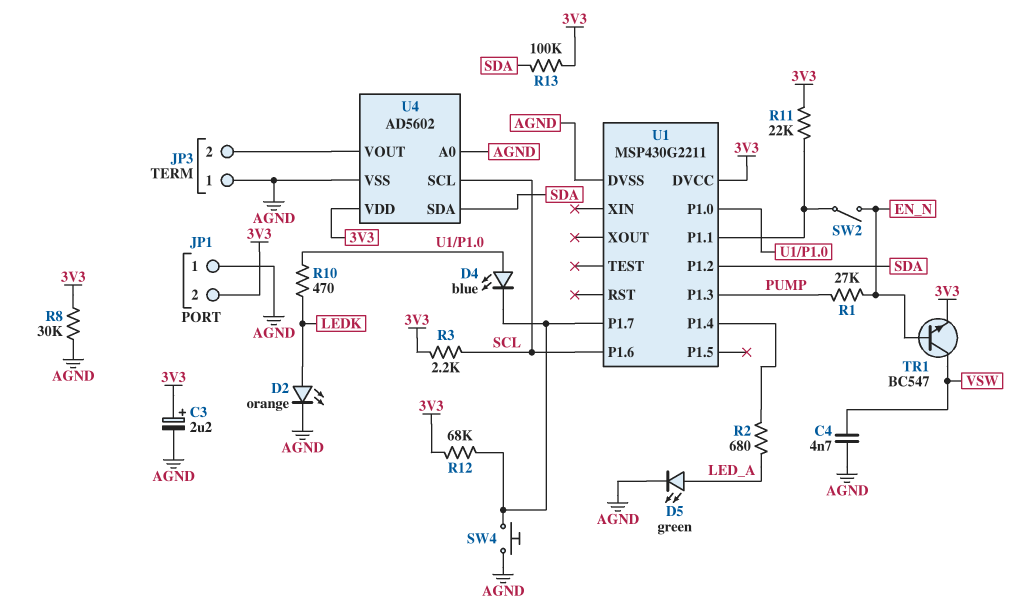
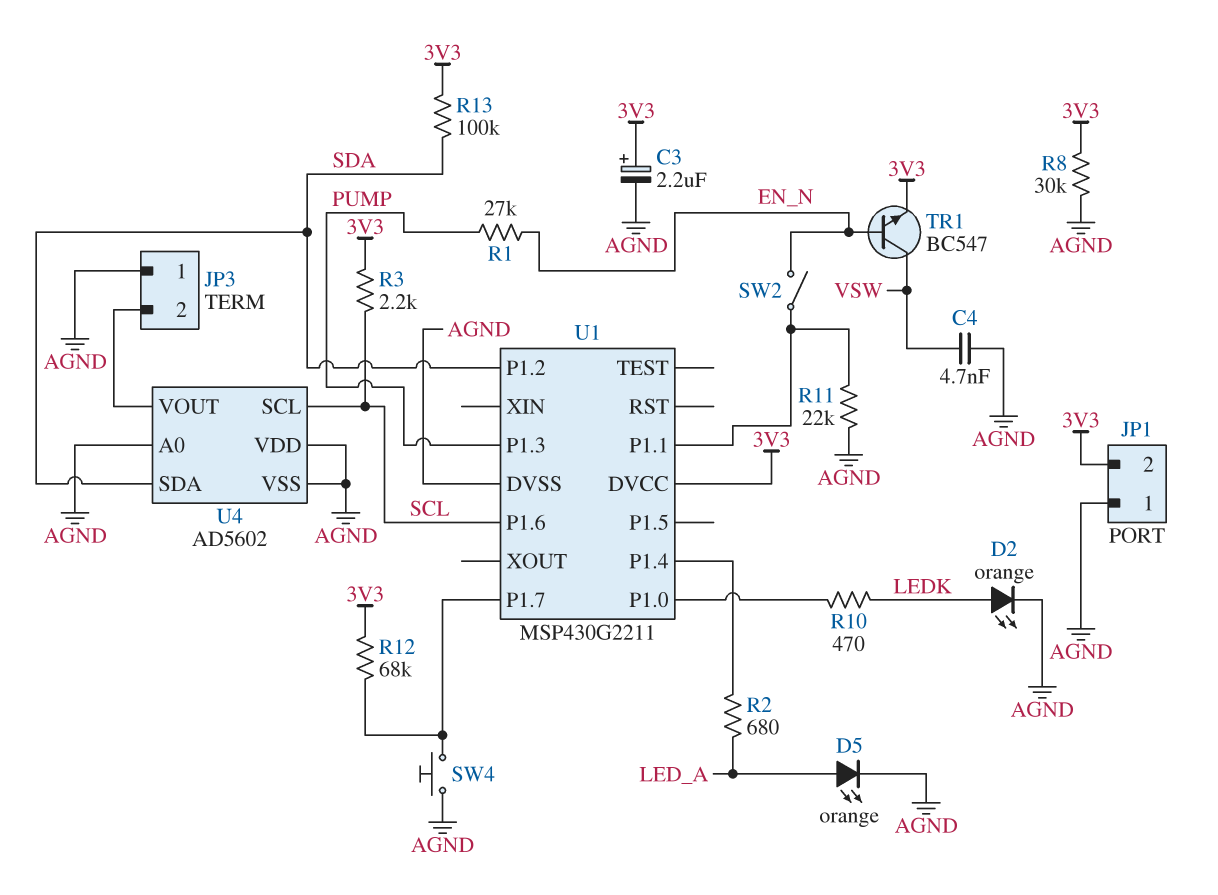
D4: LED blue (A U1/P1.0, K U1/P1.7) -> none
D5: LED green (A LED_A, K AGND) -> LED orange (A LED_A, K AGND)
R11: 22k (3V3, U1/P1.1) -> 22k (AGND, U1/P1.1)
U4 pin VDD: 3V3 -> AGND

